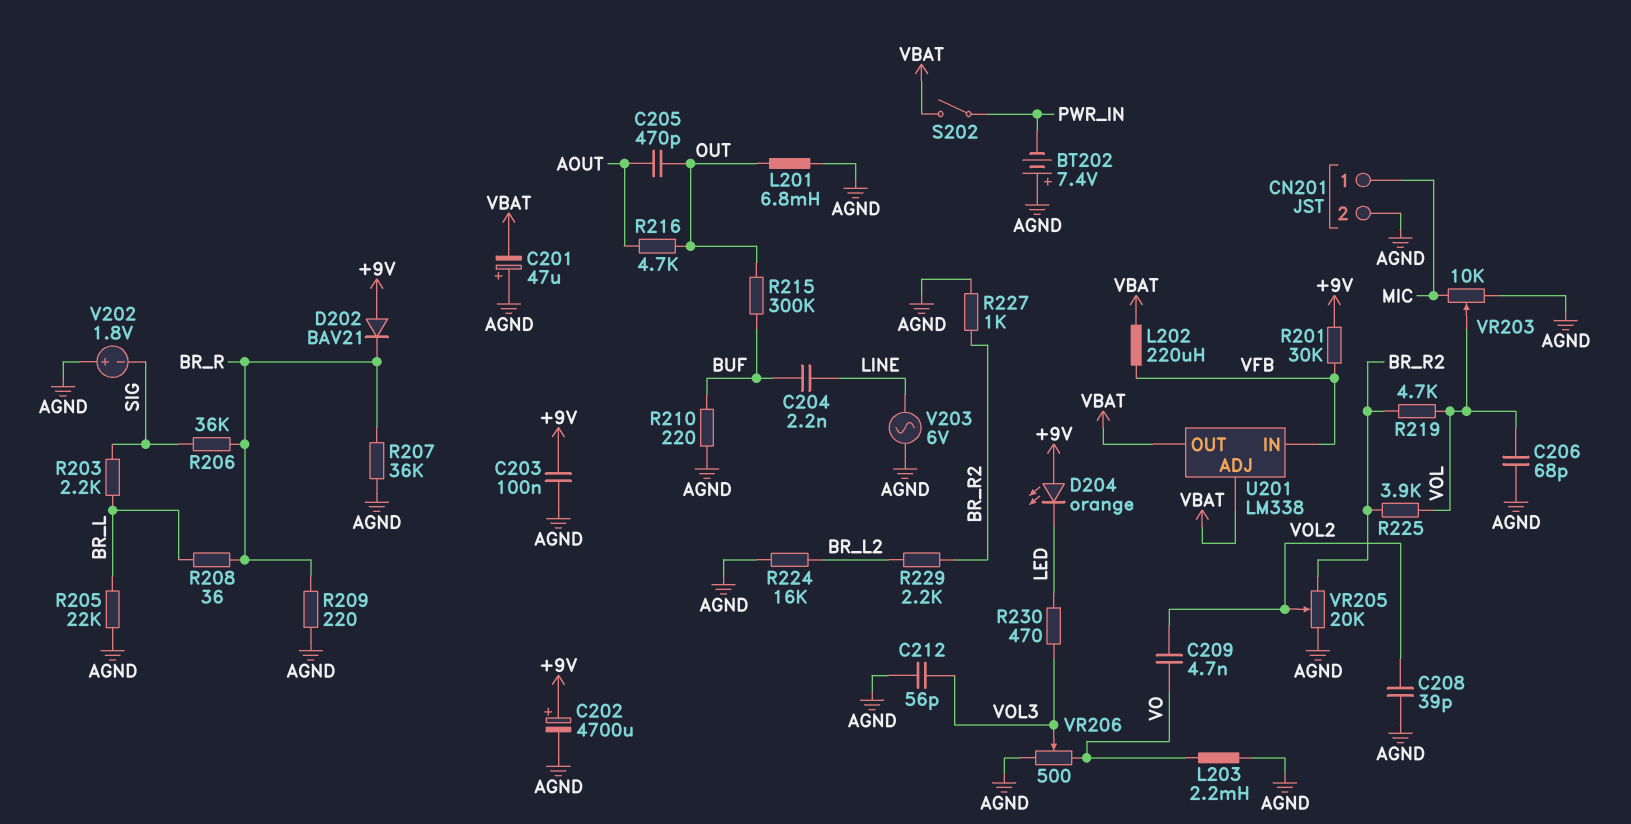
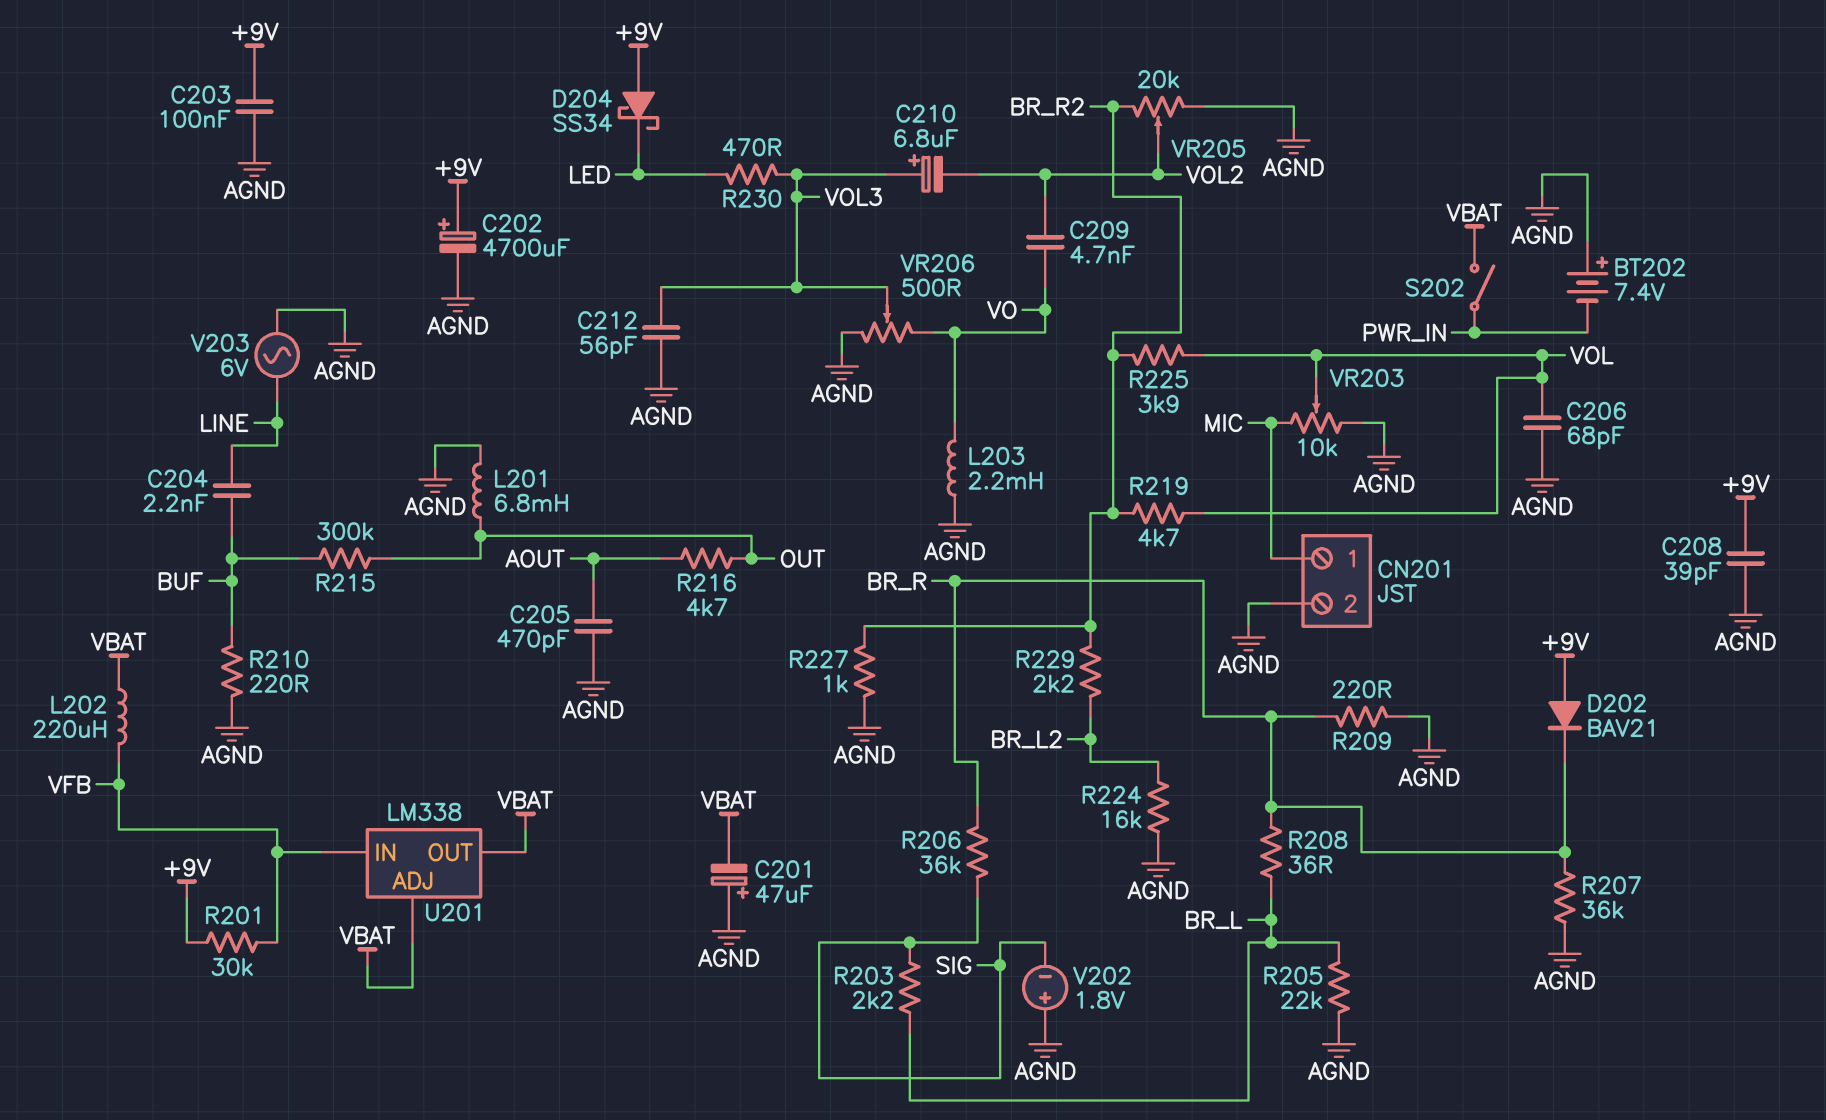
C205: 470pF (AOUT, OUT) -> 470pF (AGND, AOUT)
C208: 39pF (AGND, VOL2) -> 39pF (+9V, AGND)
C210: none -> 6.8uF (plus VOL3, minus VOL2)
D204: LED orange (A +9V, K LED) -> schottky SS34 (A +9V, K LED)

